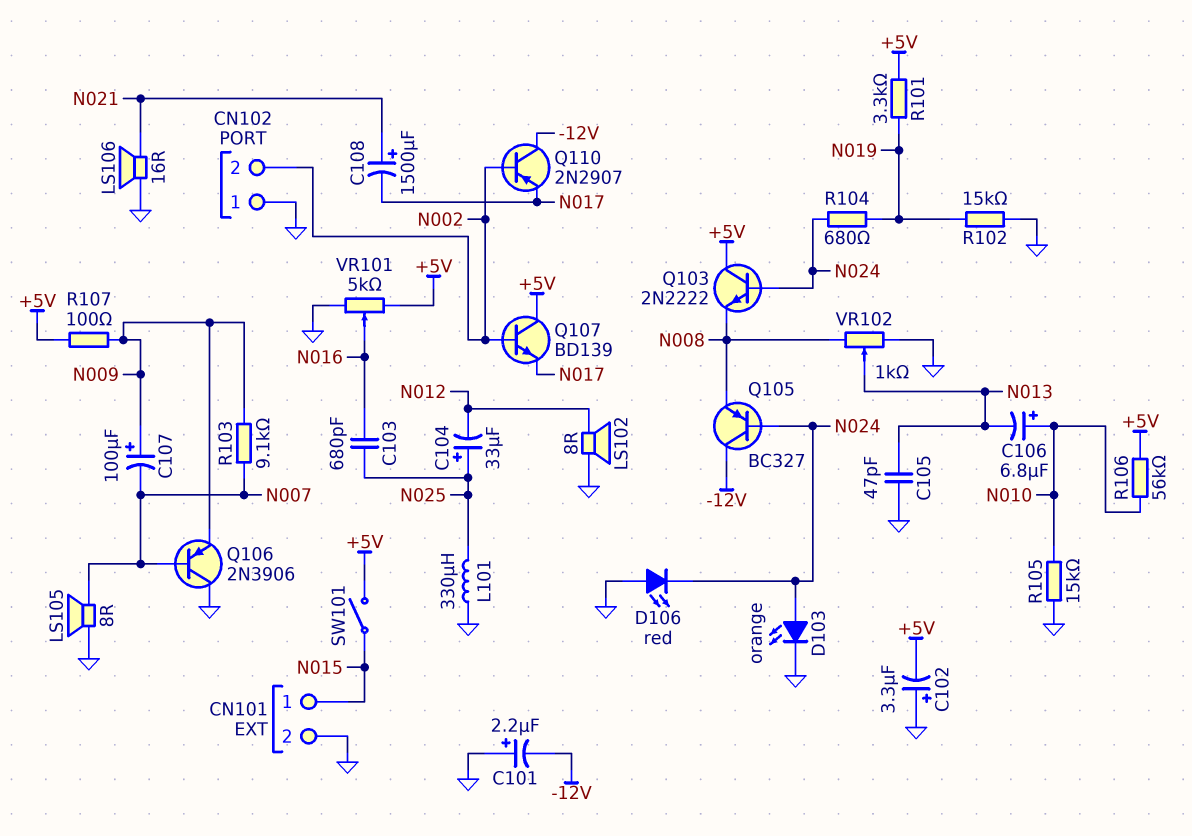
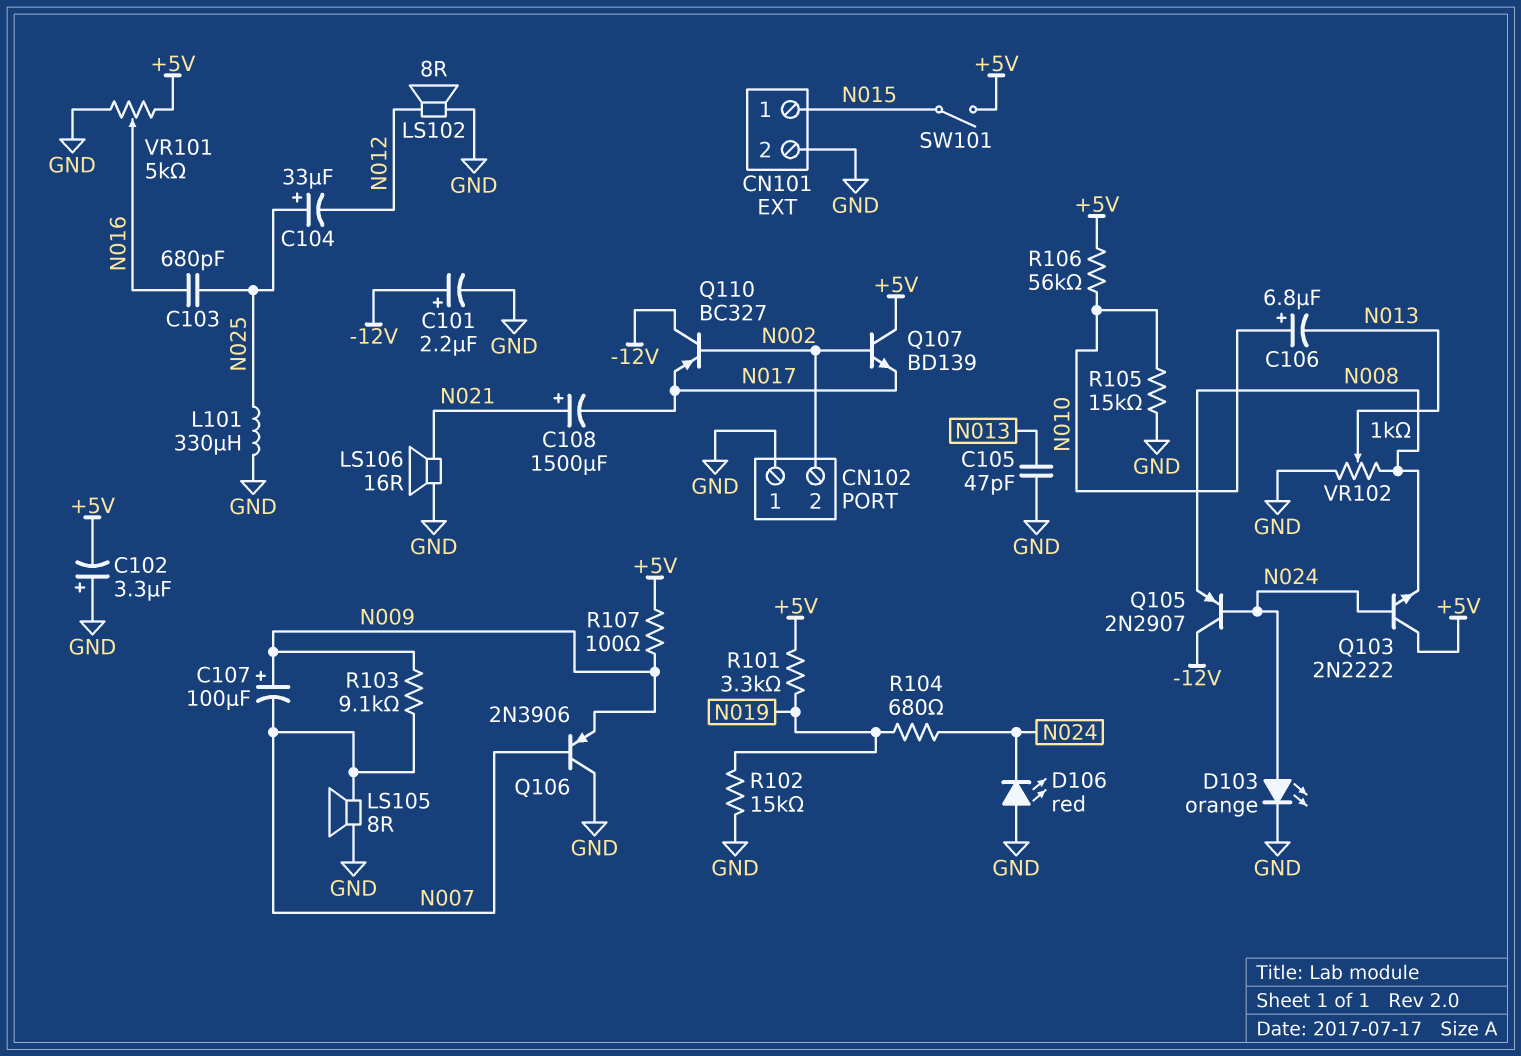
C101: 2.2uF (plus GND, minus -12V) -> 2.2uF (plus -12V, minus GND)
Q105: PNP BC327 (B N024, C -12V, E N008) -> PNP 2N2907 (B N024, C -12V, E N008)
Q110: PNP 2N2907 (B N002, C -12V, E N017) -> PNP BC327 (B N002, C -12V, E N017)

